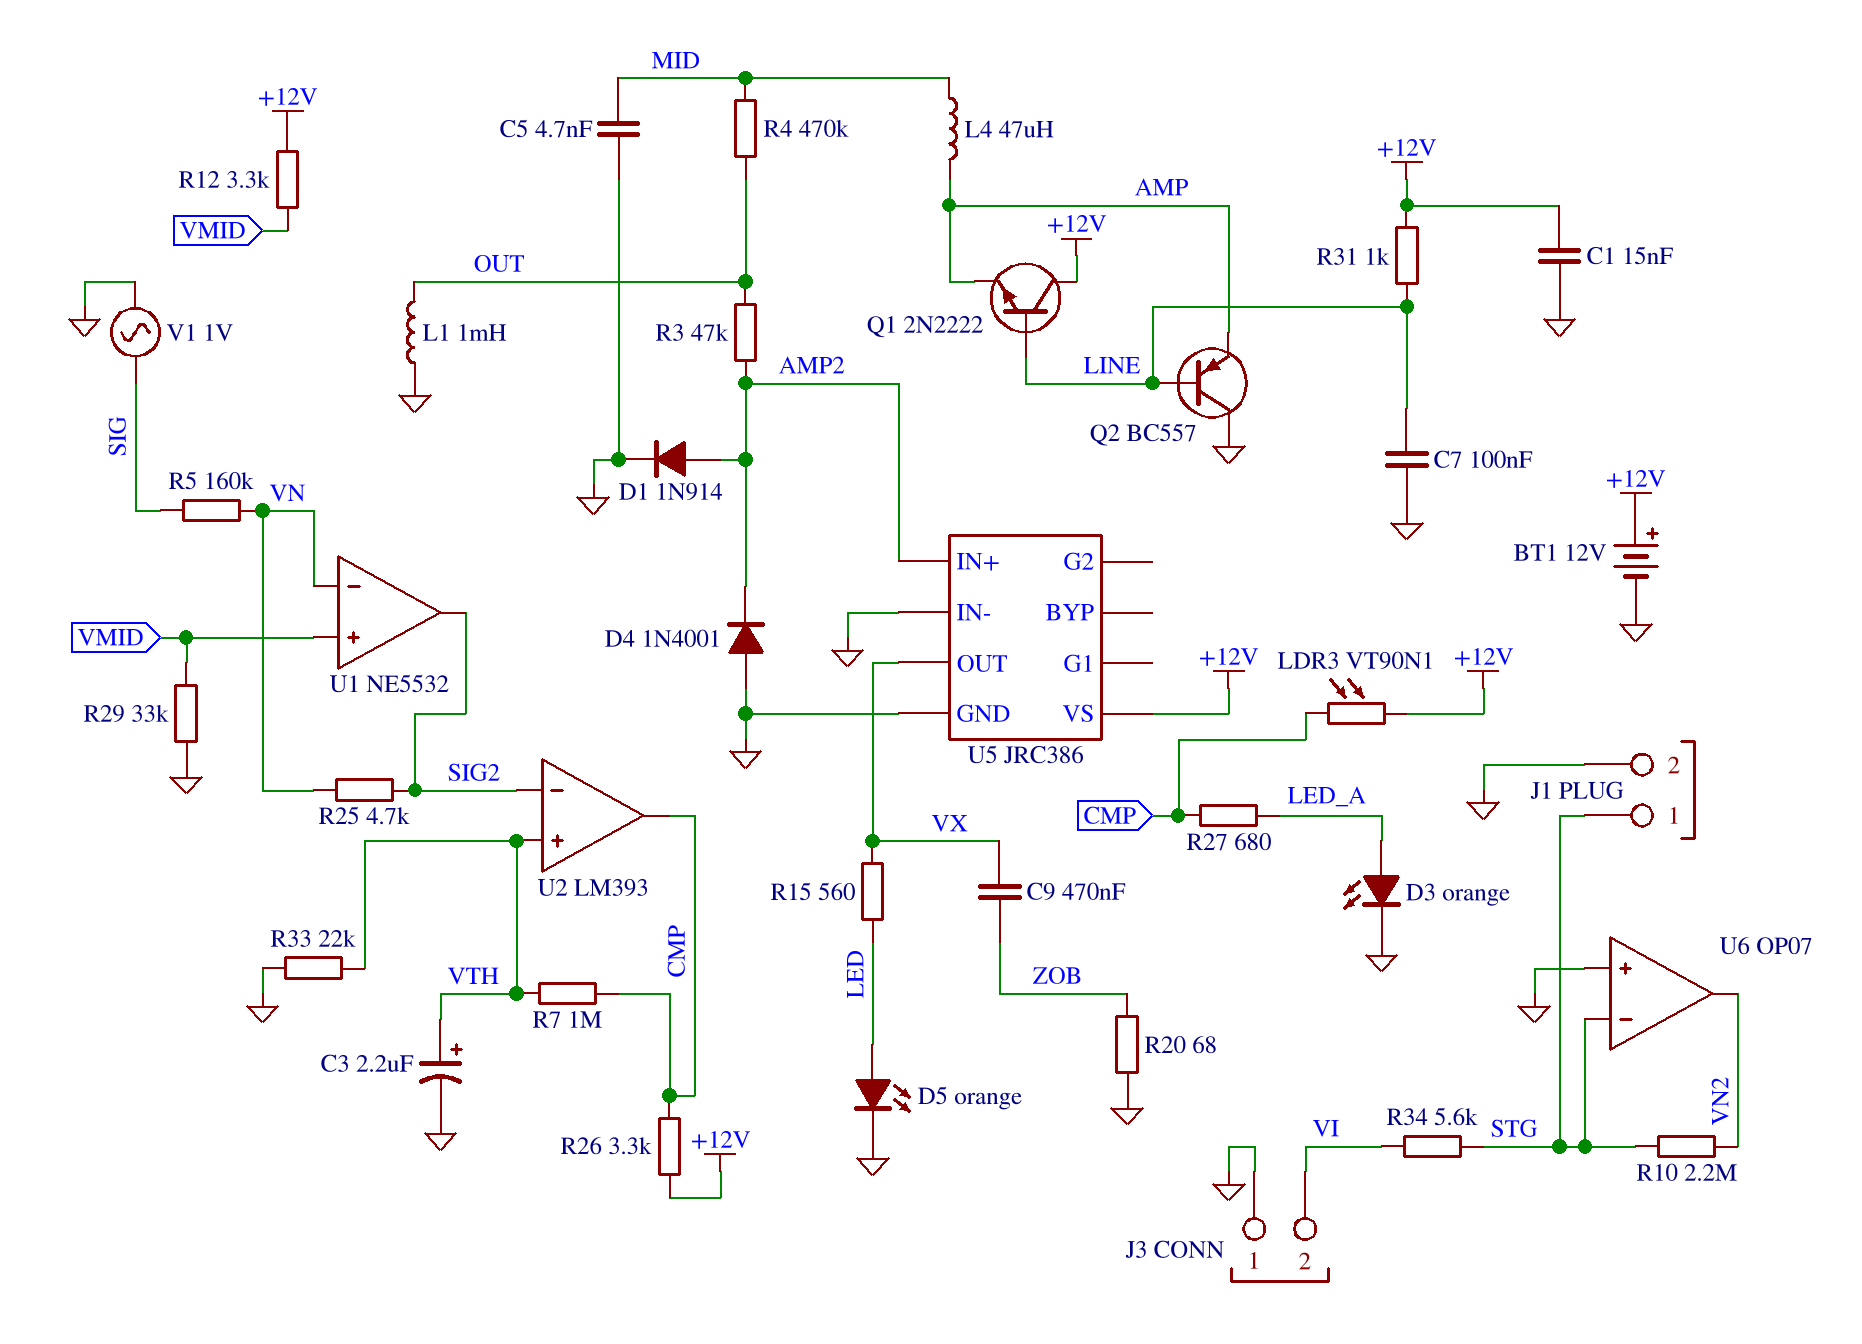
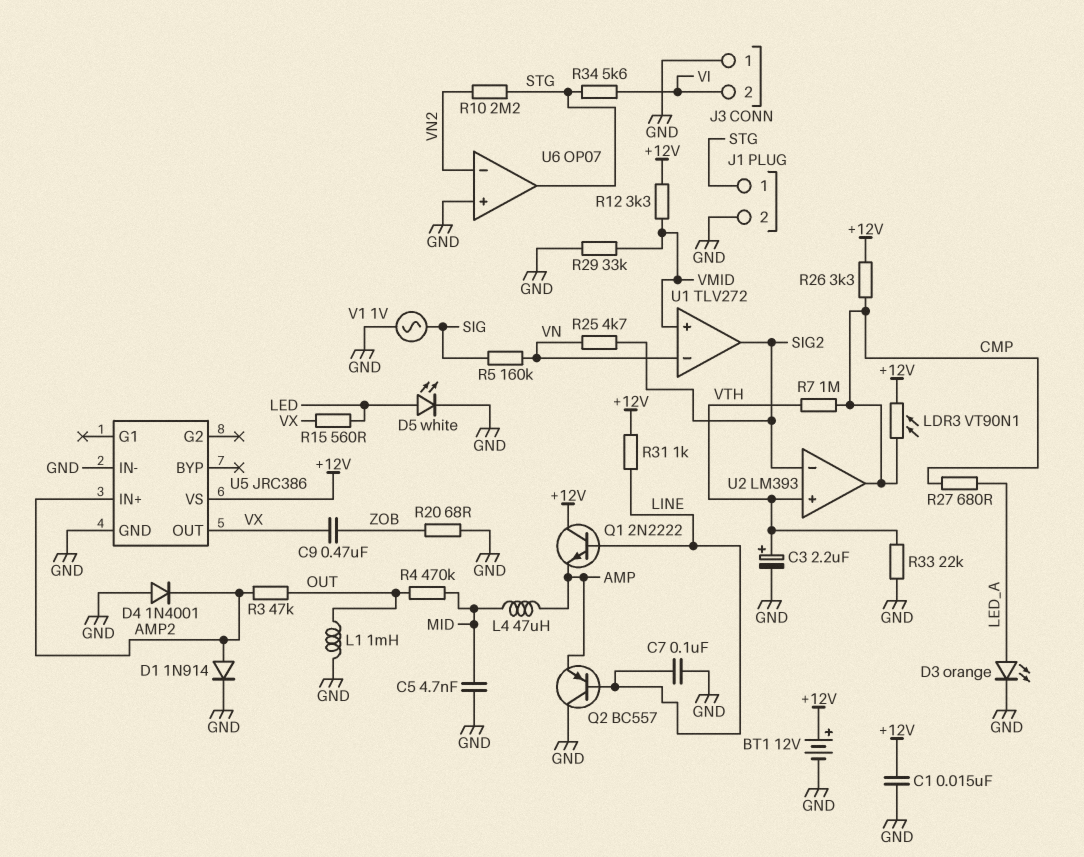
D5: LED orange (A LED, K GND) -> LED white (A LED, K GND)
U1: NE5532 -> TLV272
U6 pin in-: STG -> VN2
U6 pin out: VN2 -> STG

